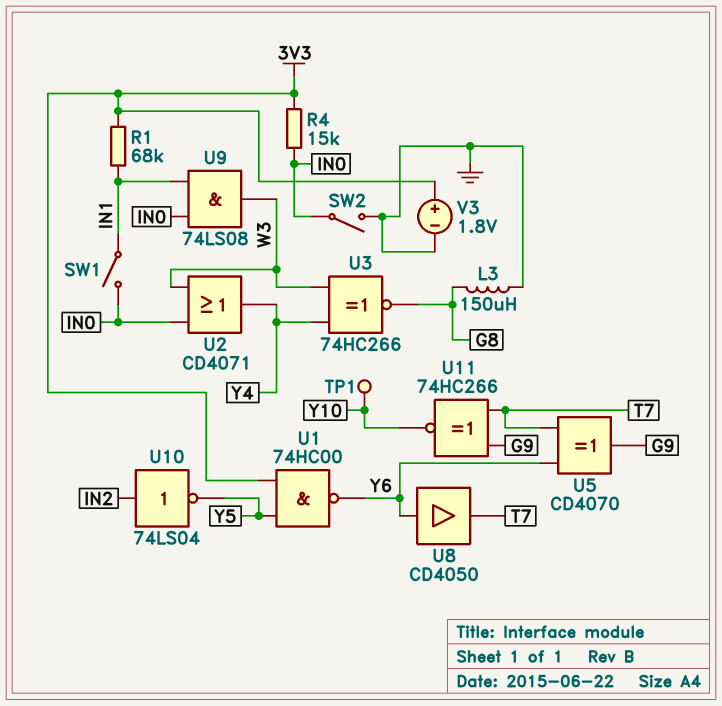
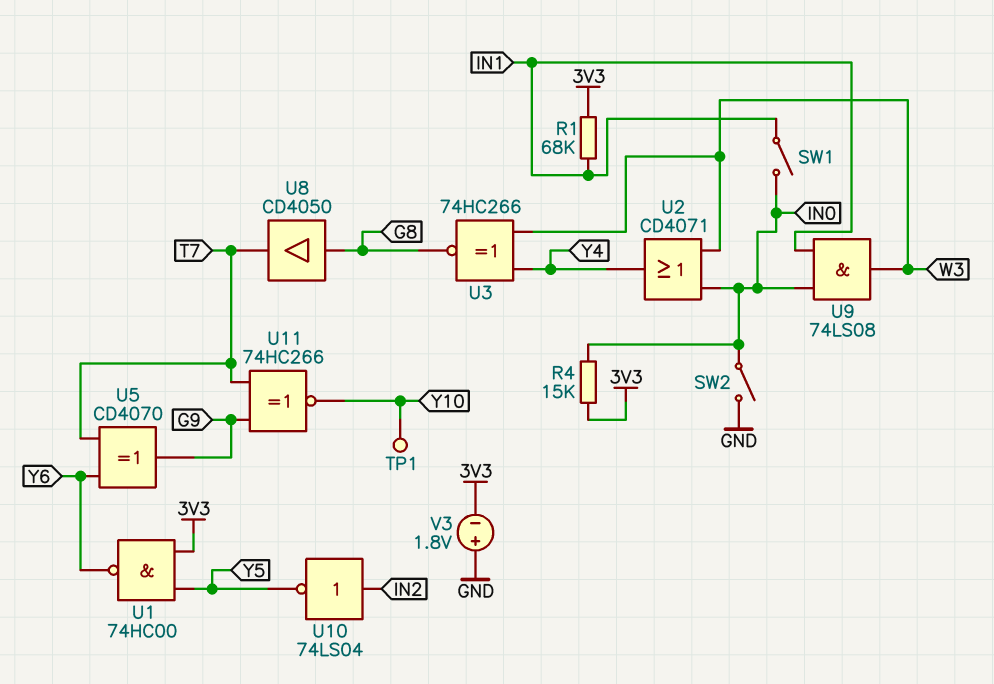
L3: 150uH (G8, GND) -> none
U8: buffer CD4050 (in Y6, out T7) -> buffer CD4050 (in G8, out T7)
V3: 1.8V (plus 3V3, minus GND) -> 1.8V (plus GND, minus 3V3)

